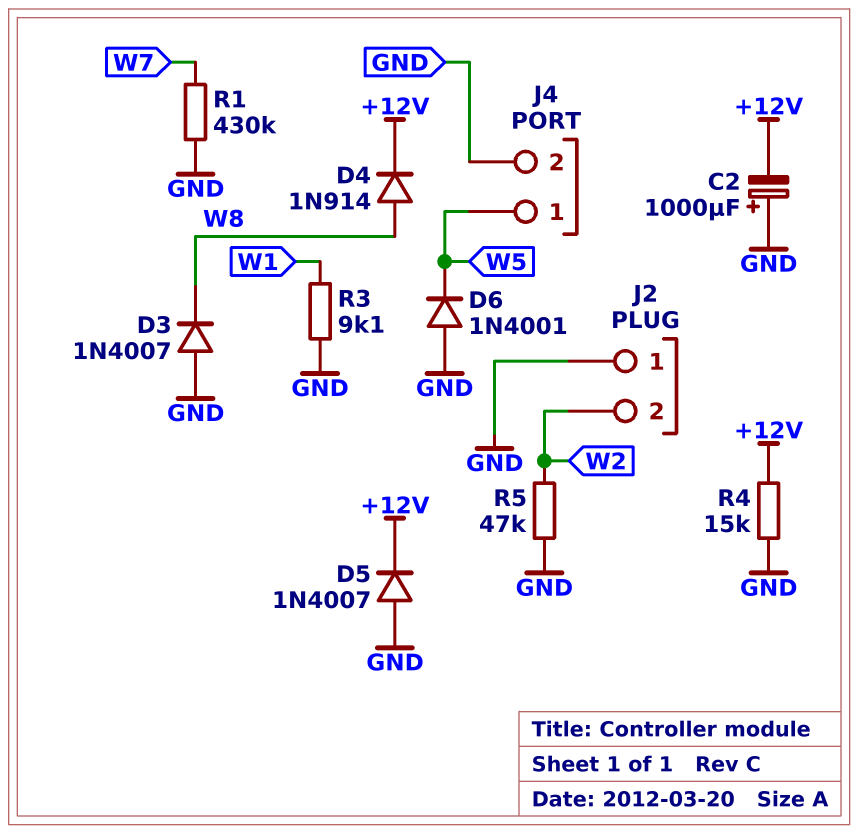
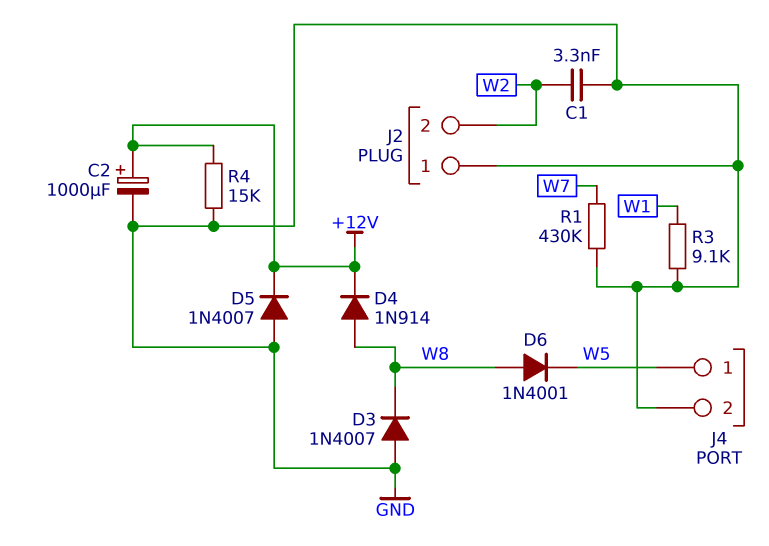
C1: none -> 3.3nF (GND, W2)
C2: 1000uF (plus GND, minus +12V) -> 1000uF (plus +12V, minus GND)
D6: diode 1N4001 (A GND, K W5) -> diode 1N4001 (A W8, K W5)
R5: 47k (GND, W2) -> none

